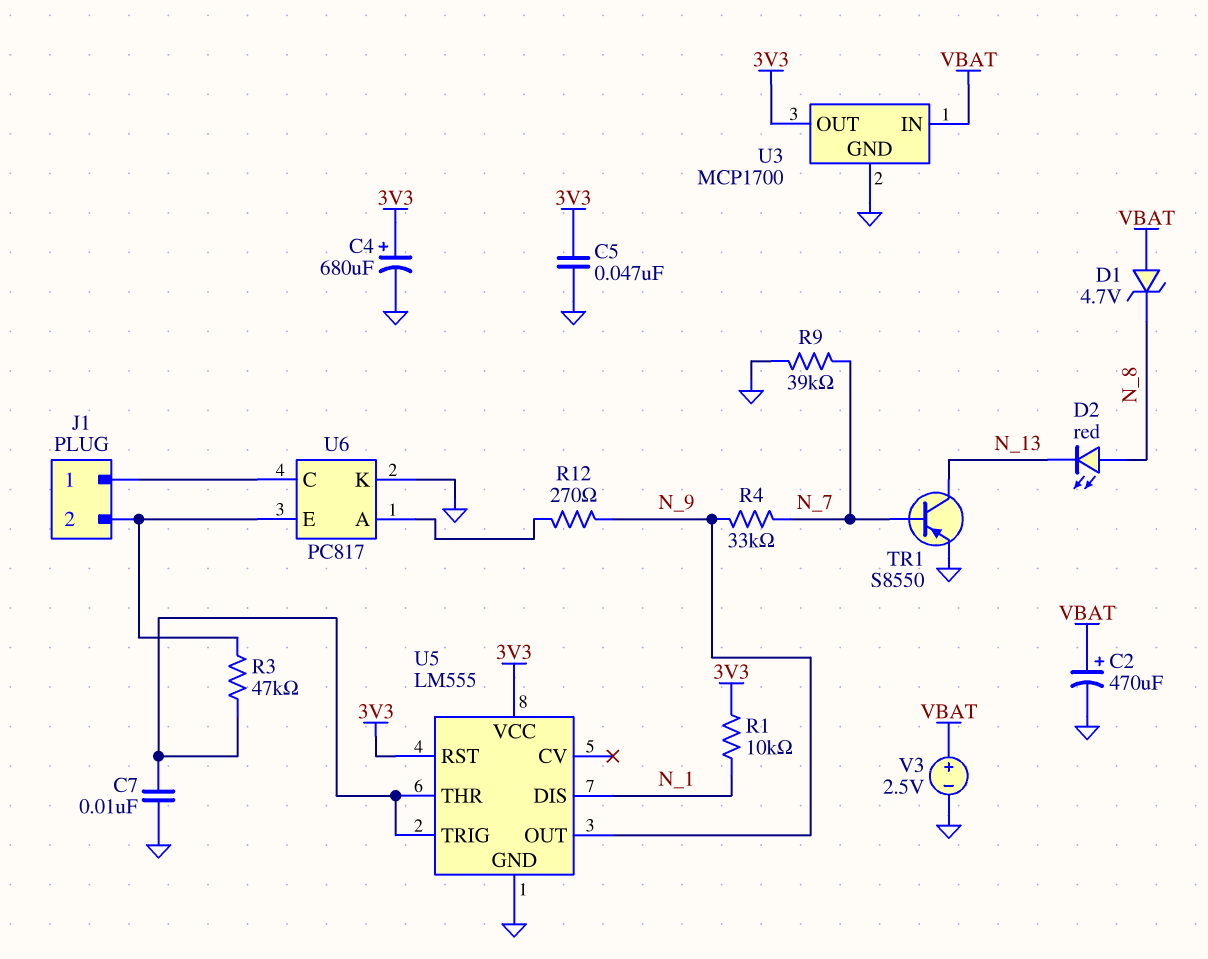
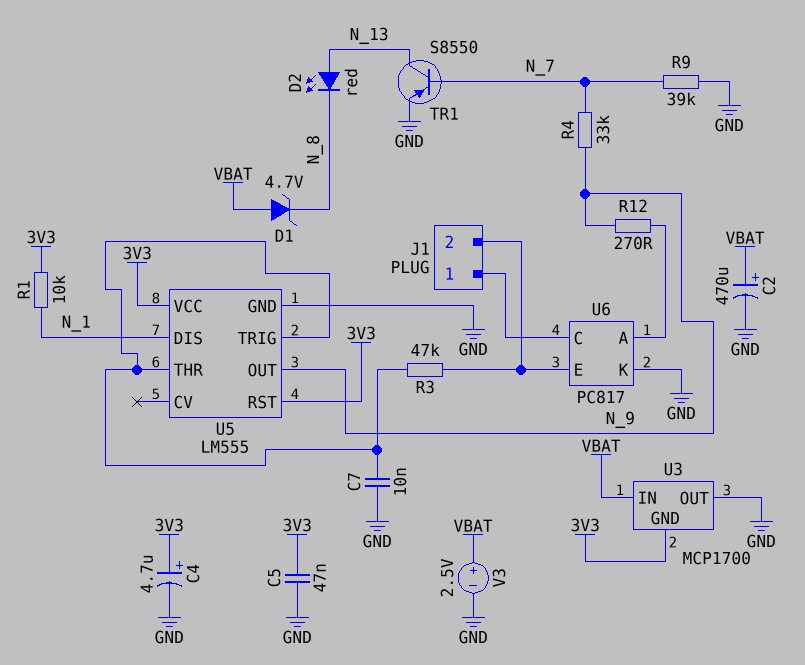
C4: 680uF (plus 3V3, minus GND) -> 4.7uF (plus 3V3, minus GND)
D2: LED red (A N_8, K N_13) -> LED red (A N_13, K N_8)
U3 pin GND: GND -> 3V3
U3 pin OUT: 3V3 -> GND

